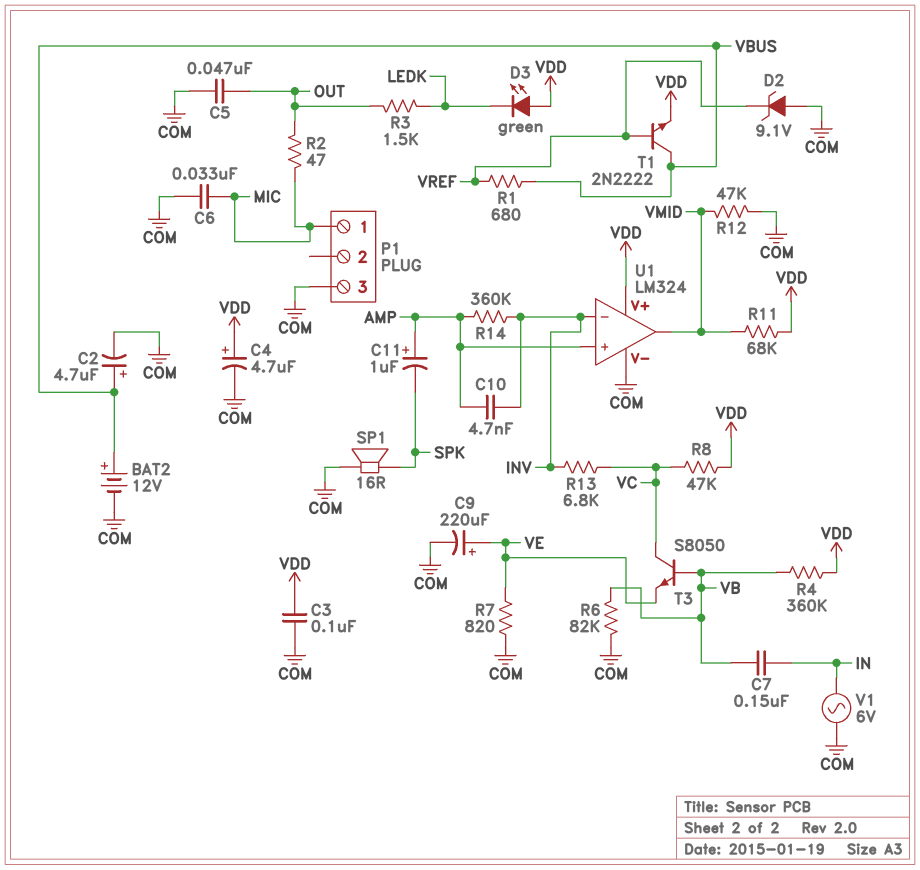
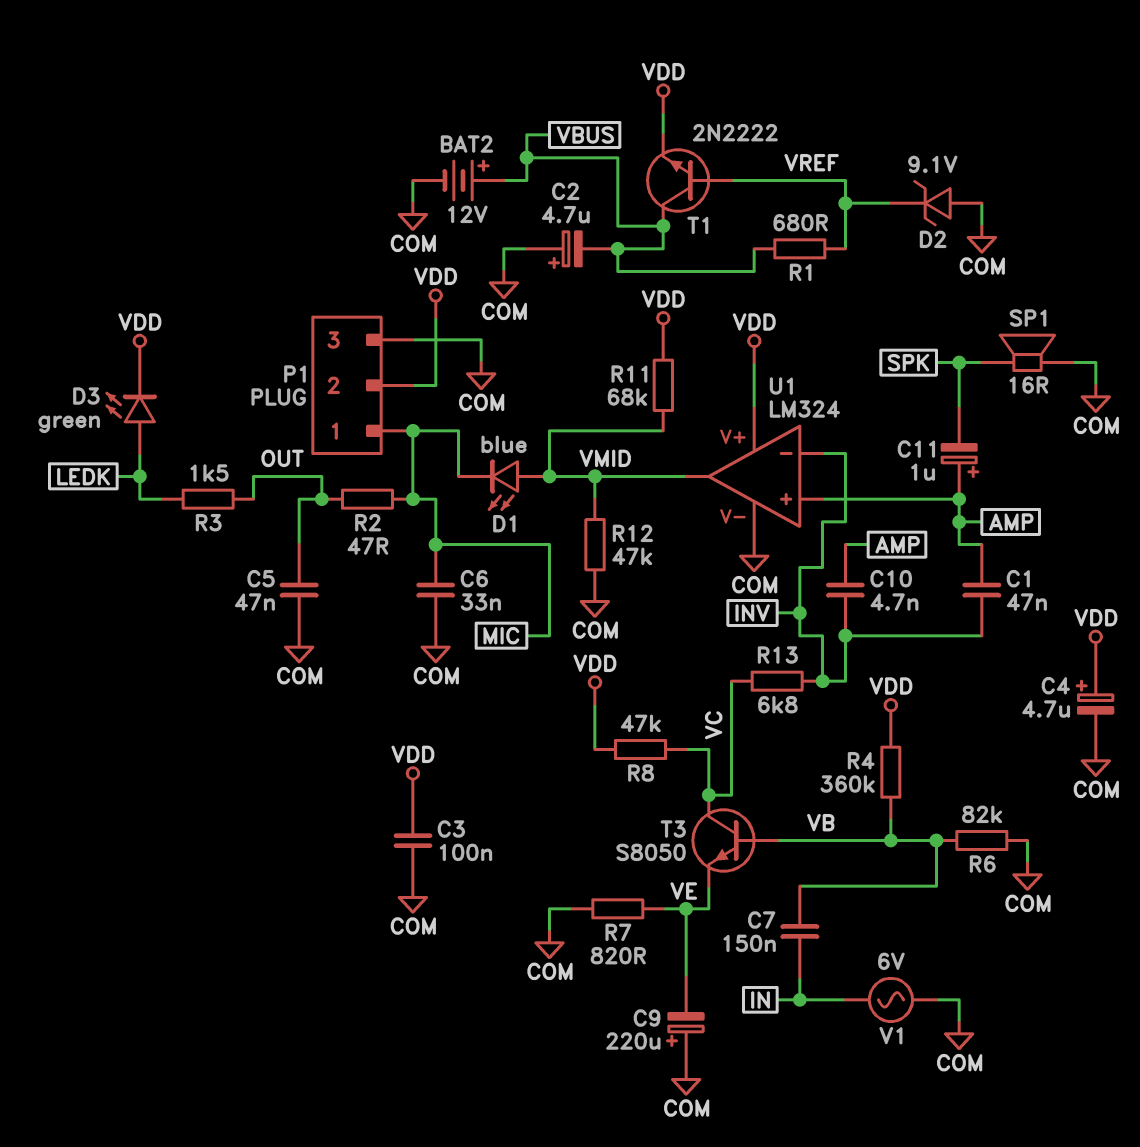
C1: none -> 47nF (AMP, INV)
C2: 4.7uF (plus VBUS, minus COM) -> 4.7uF (plus COM, minus VBUS)
C9: 220uF (plus VE, minus COM) -> 220uF (plus COM, minus VE)
D1: none -> LED blue (A VMID, K MIC)
D3: LED green (A VDD, K LEDK) -> LED green (A LEDK, K VDD)
P1 pin 2: none -> VDD
R14: 360k (AMP, INV) -> none

